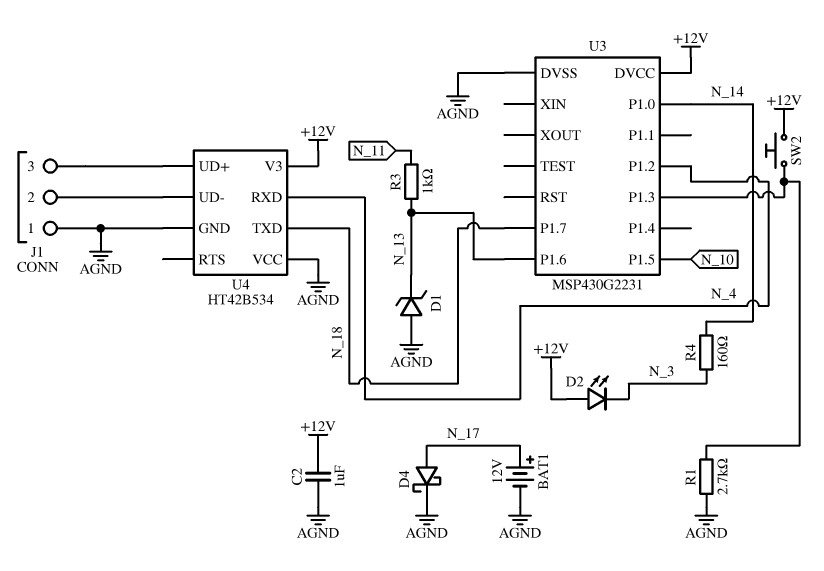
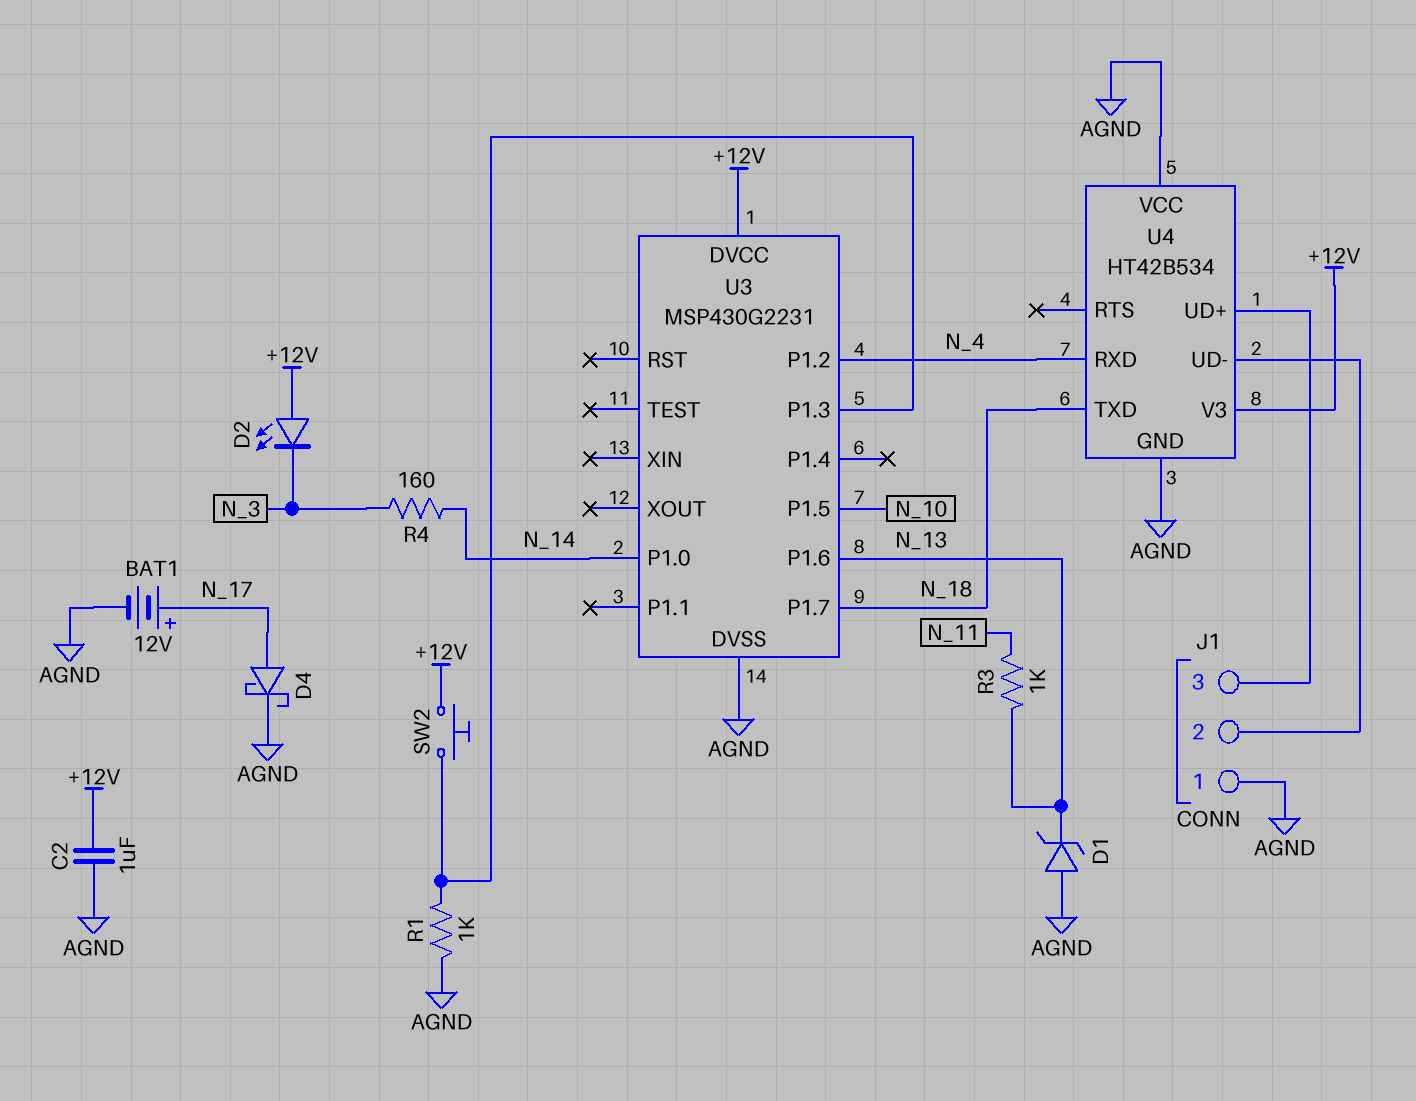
R1: 2.7k (AGND, U3/P1.3) -> 1k (AGND, U3/P1.3)

